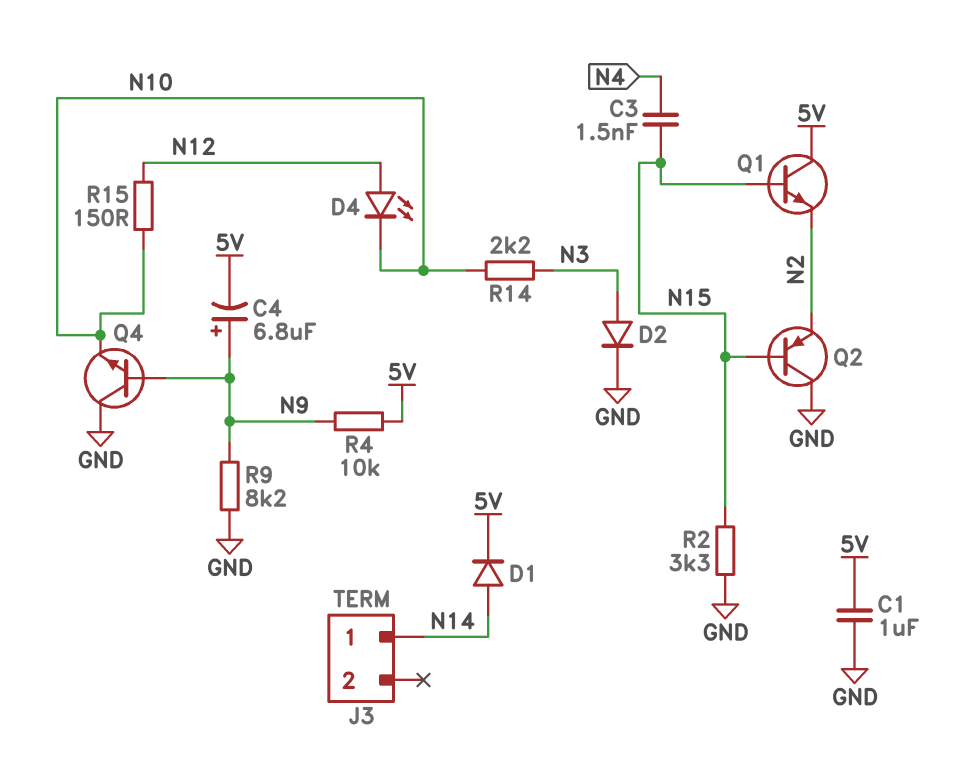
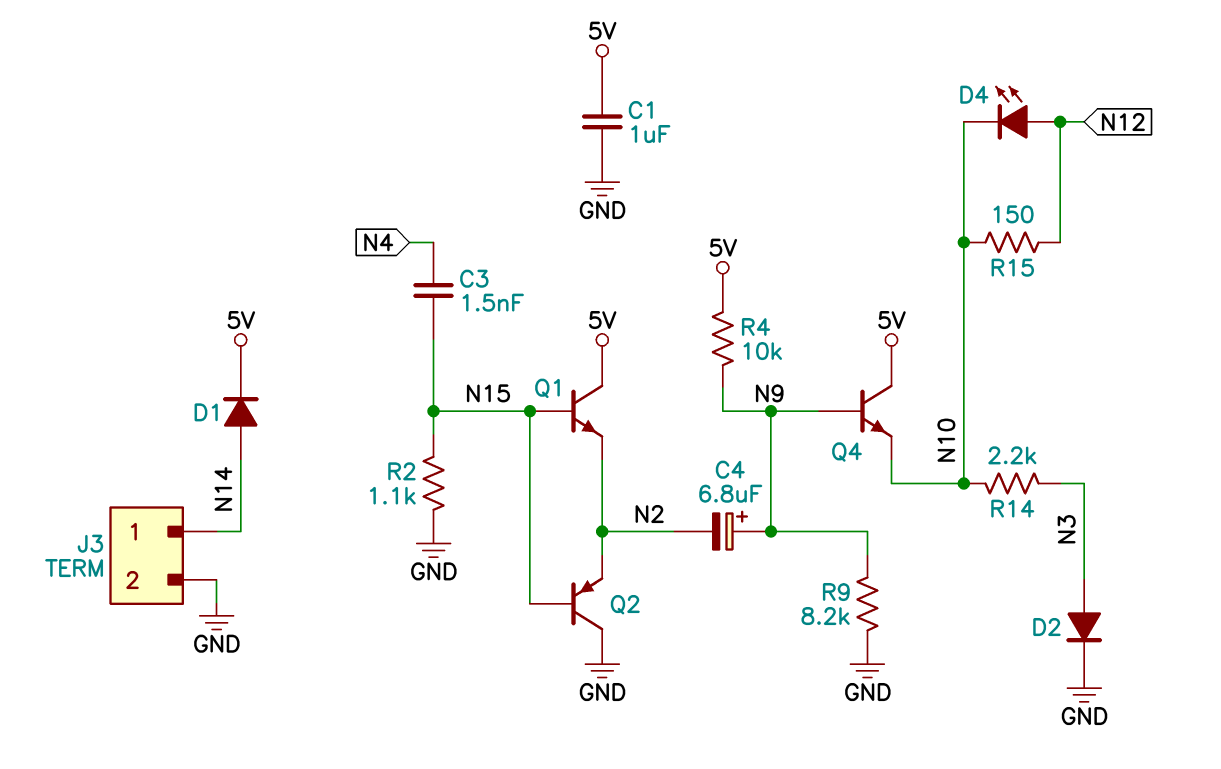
C4: 6.8uF (plus N9, minus 5V) -> 6.8uF (plus N9, minus N2)
J3 pin 2: none -> GND
Q4: NPN (B N9, C GND, E N10) -> NPN (B N9, C 5V, E N10)
R2: 3.3k (GND, N15) -> 1.1k (GND, N15)

